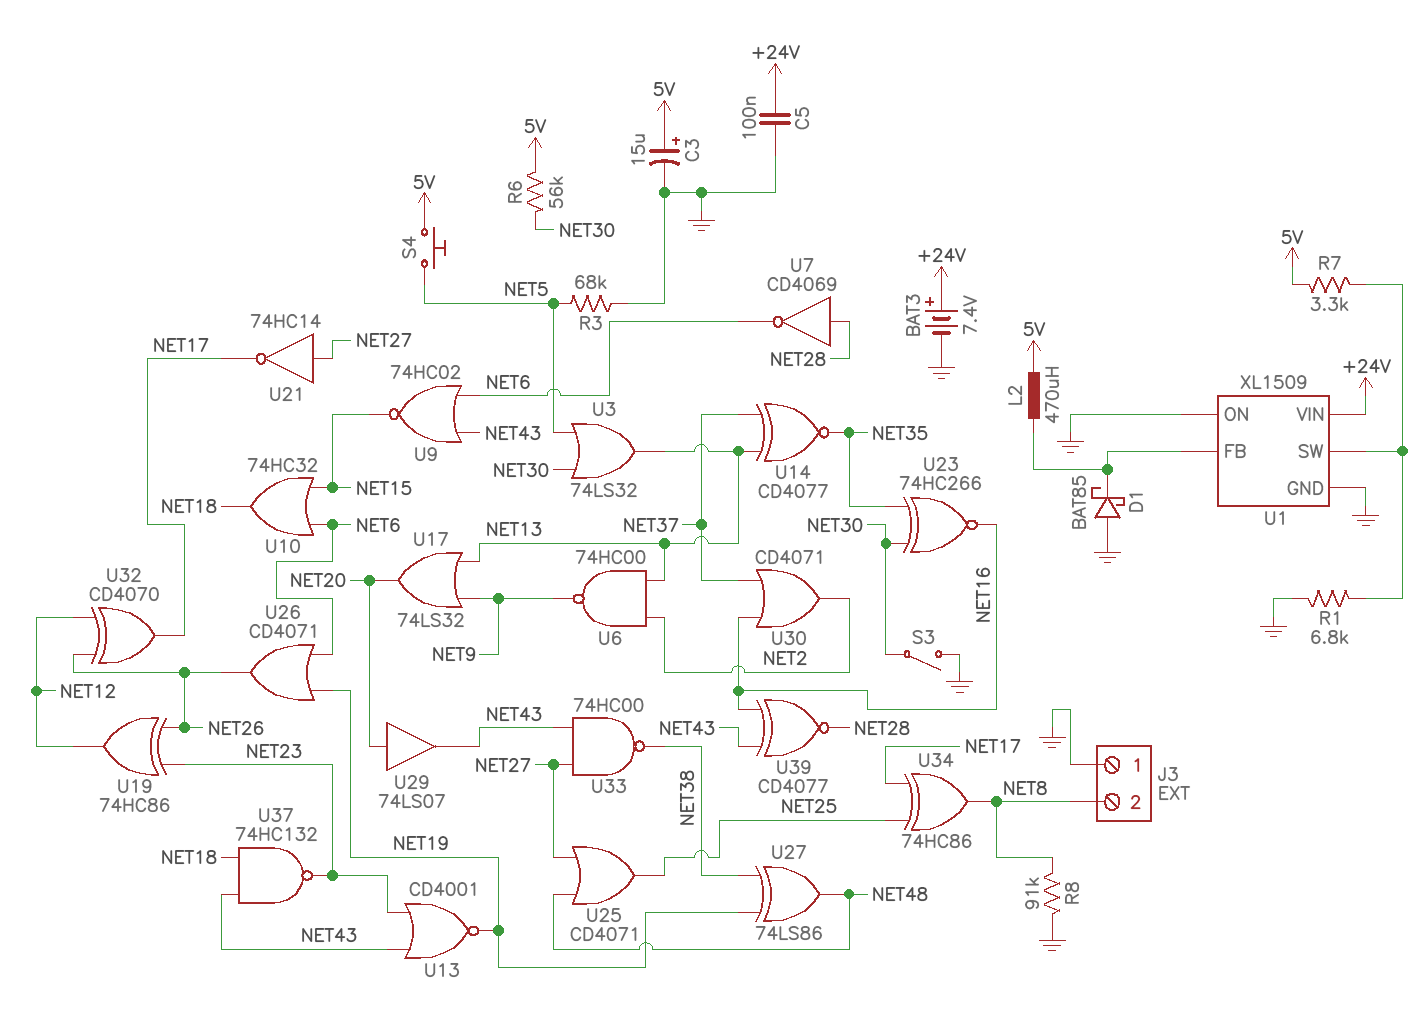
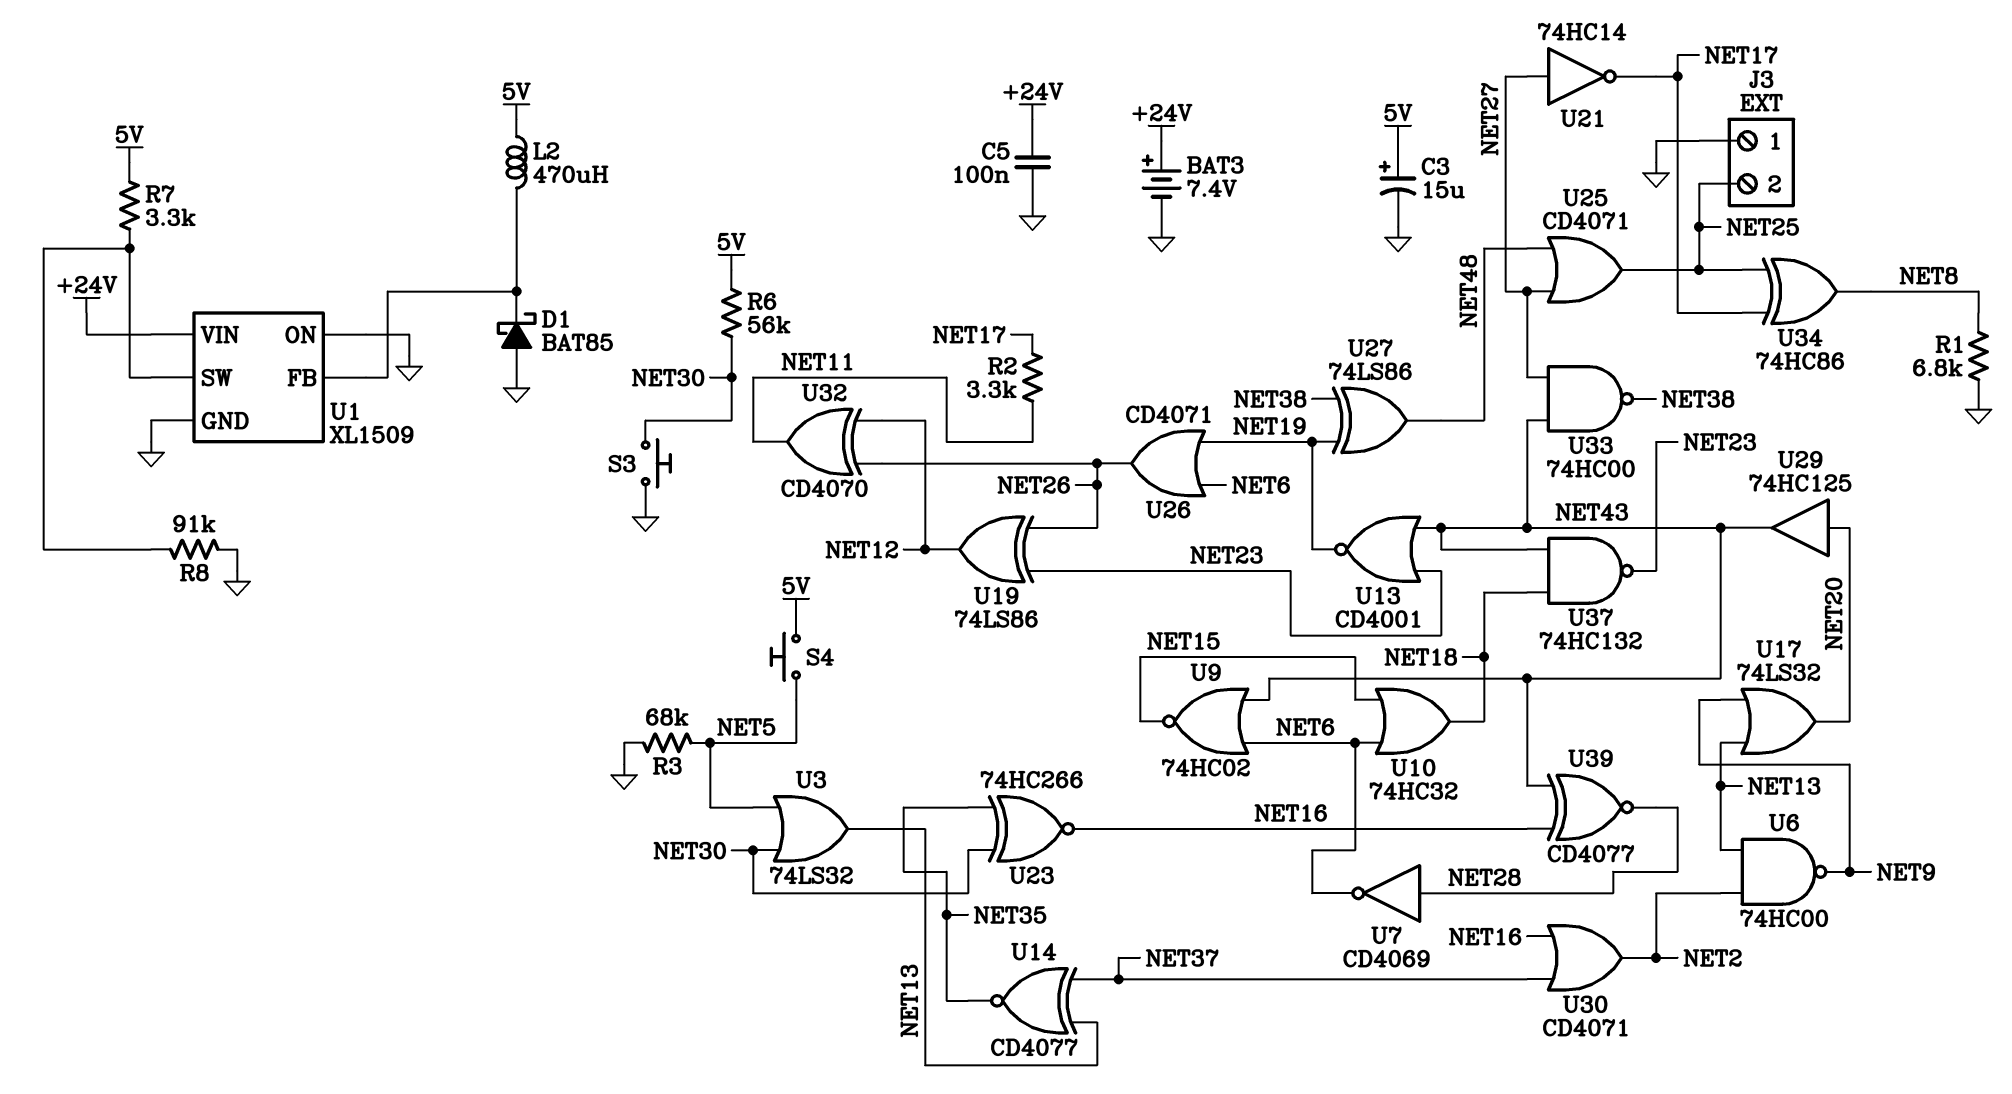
J3 pin 2: NET8 -> NET25
R1: 6.8k (GND, U1/SW) -> 6.8k (GND, NET8)
R2: none -> 3.3k (NET11, NET17)
R8: 91k (GND, NET8) -> 91k (GND, U1/SW)
S3: switch (GND, NET30) -> button (GND, NET30)
U19: XOR 74HC86 (in NET23, in NET26, out NET12) -> XOR 74LS86 (in NET23, in NET26, out NET12)
U29: buffer 74LS07 (in NET20, out NET43) -> buffer 74HC125 (in NET20, out NET43)
U32: XOR CD4070 (in NET12, in NET26, out NET17) -> XOR CD4070 (in NET12, in NET26, out NET11)

